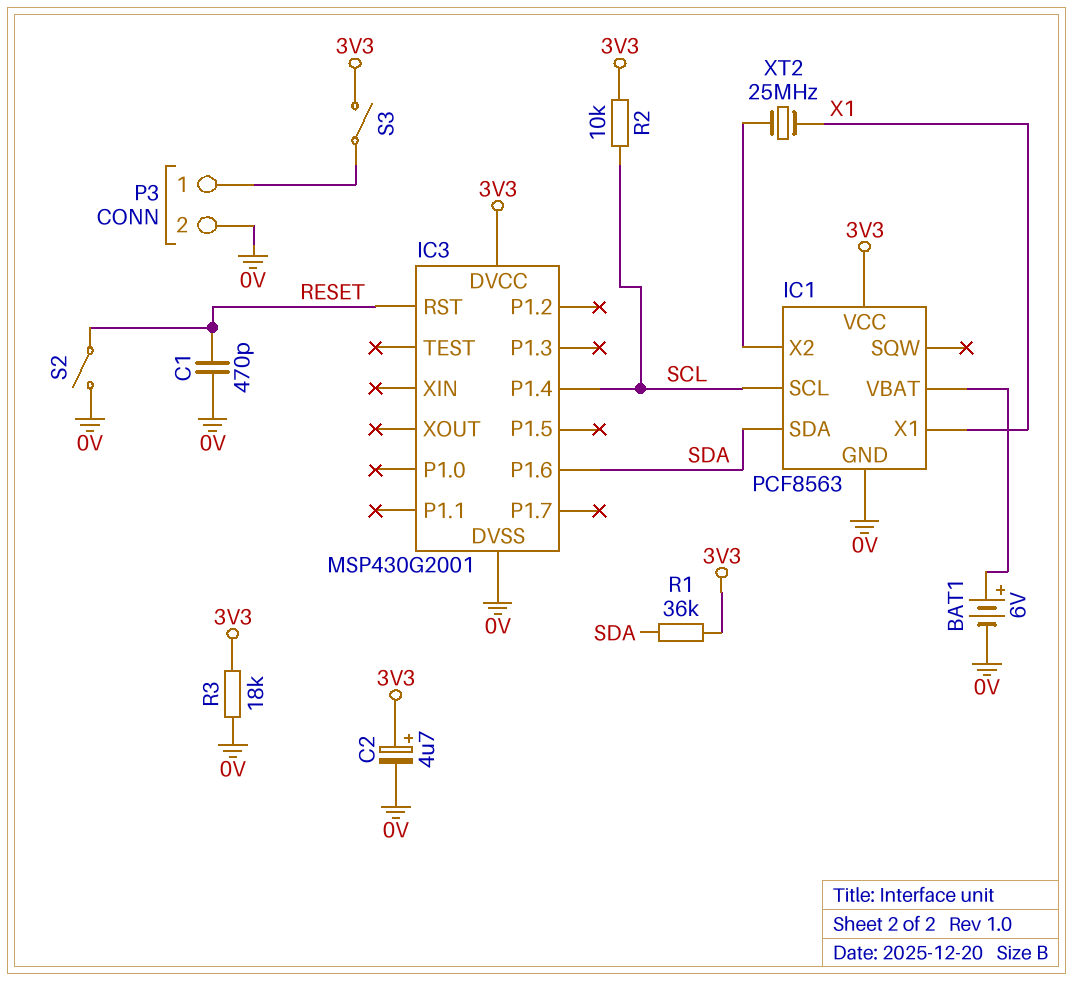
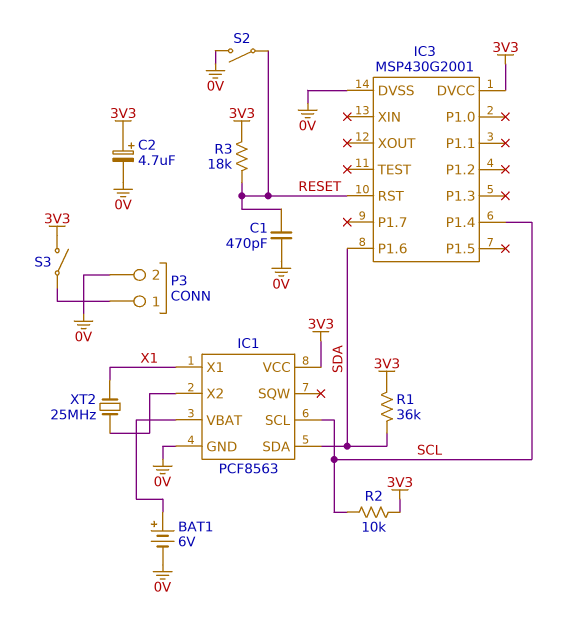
R3: 18k (0V, 3V3) -> 18k (3V3, RESET)

